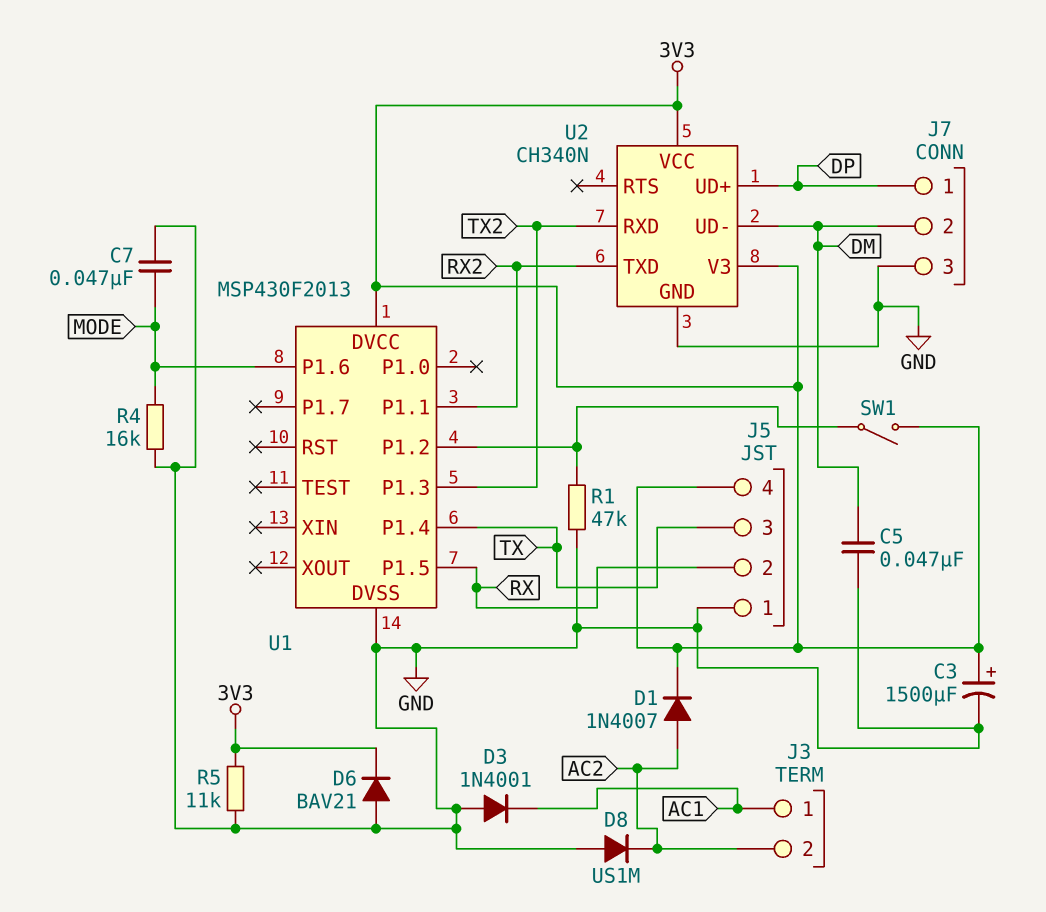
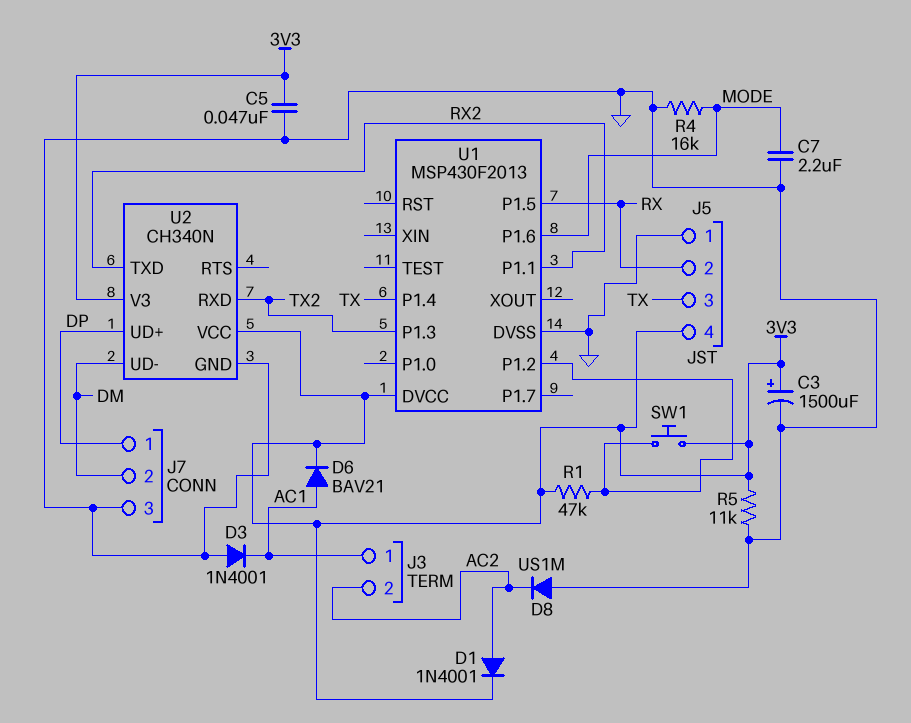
C5: 47nF (DM, GND) -> 47nF (3V3, GND)
C7: 47nF (GND, MODE) -> 2.2uF (GND, MODE)
D1: diode 1N4007 (A AC2, K 3V3) -> diode 1N4001 (A AC2, K 3V3)
D6: diode BAV21 (A GND, K 3V3) -> diode BAV21 (A AC1, K 3V3)
R1: 47k (GND, U1/P1.2) -> 47k (3V3, U1/P1.2)
SW1: switch (3V3, U1/P1.2) -> button (3V3, U1/P1.2)

